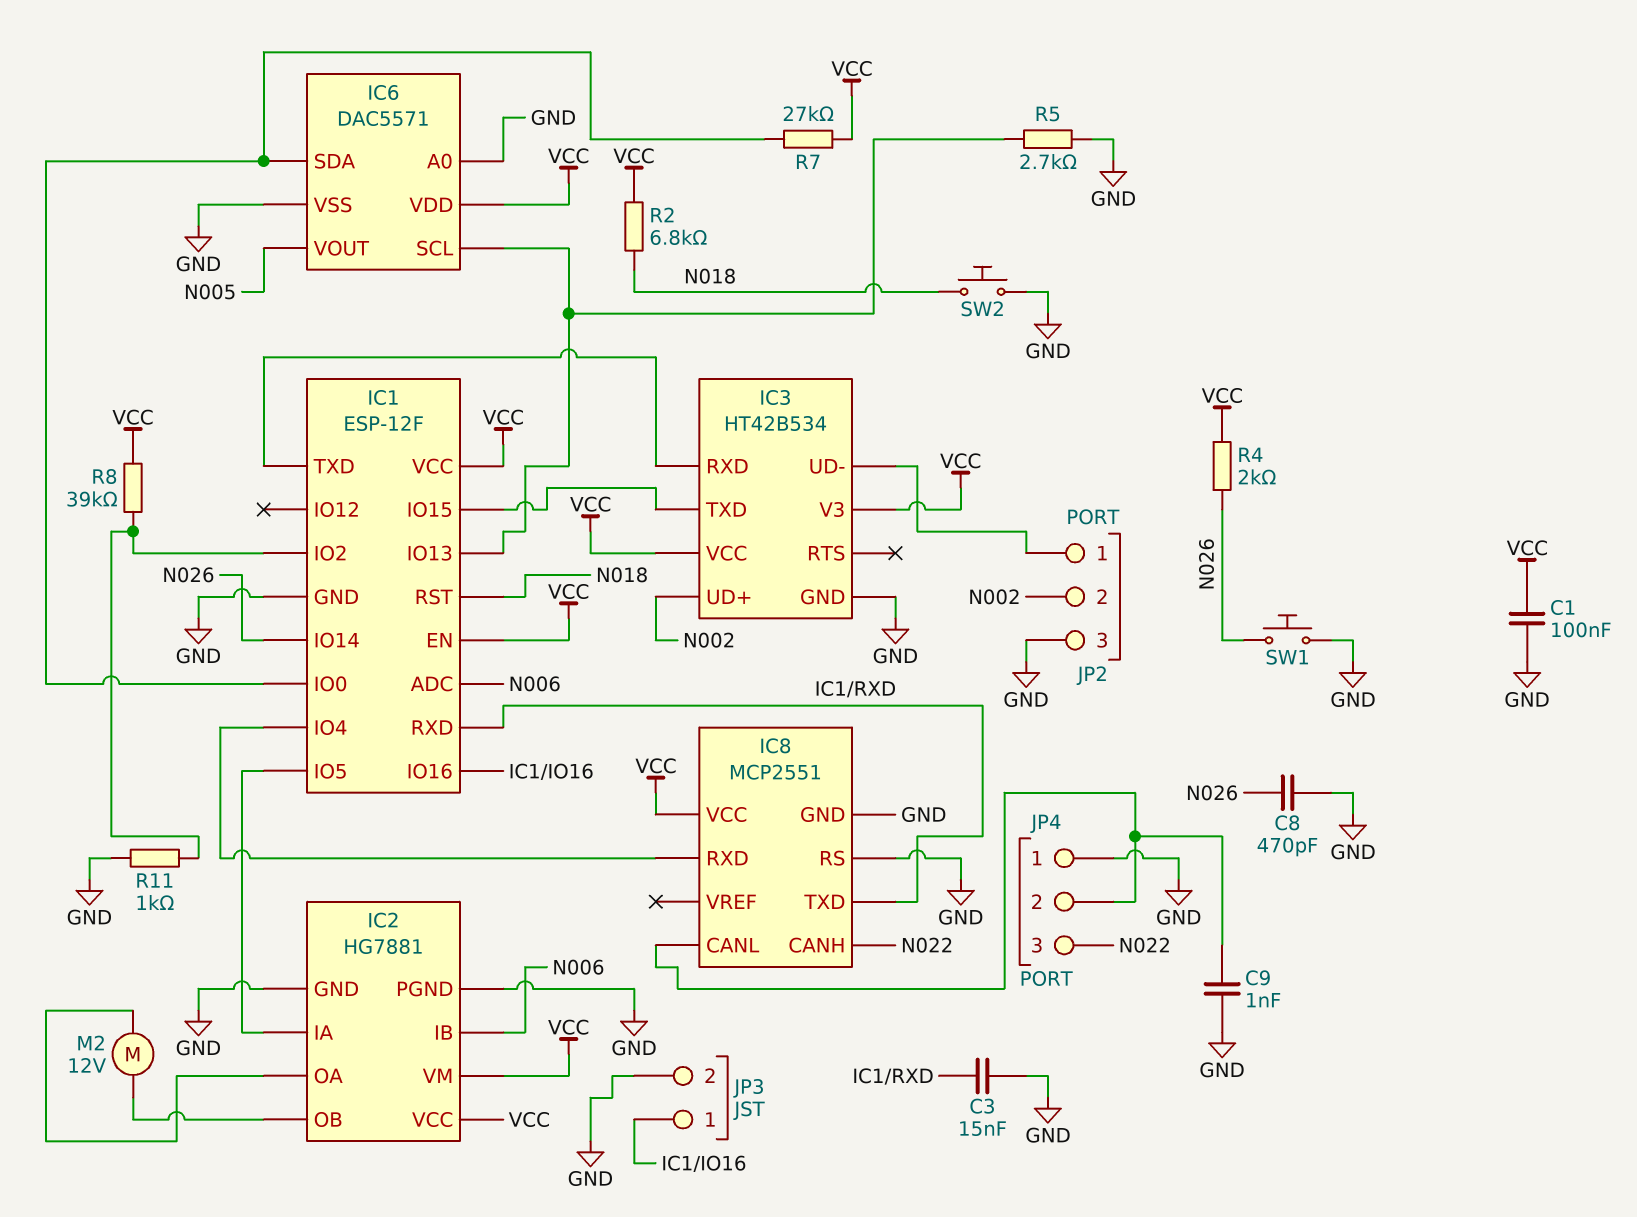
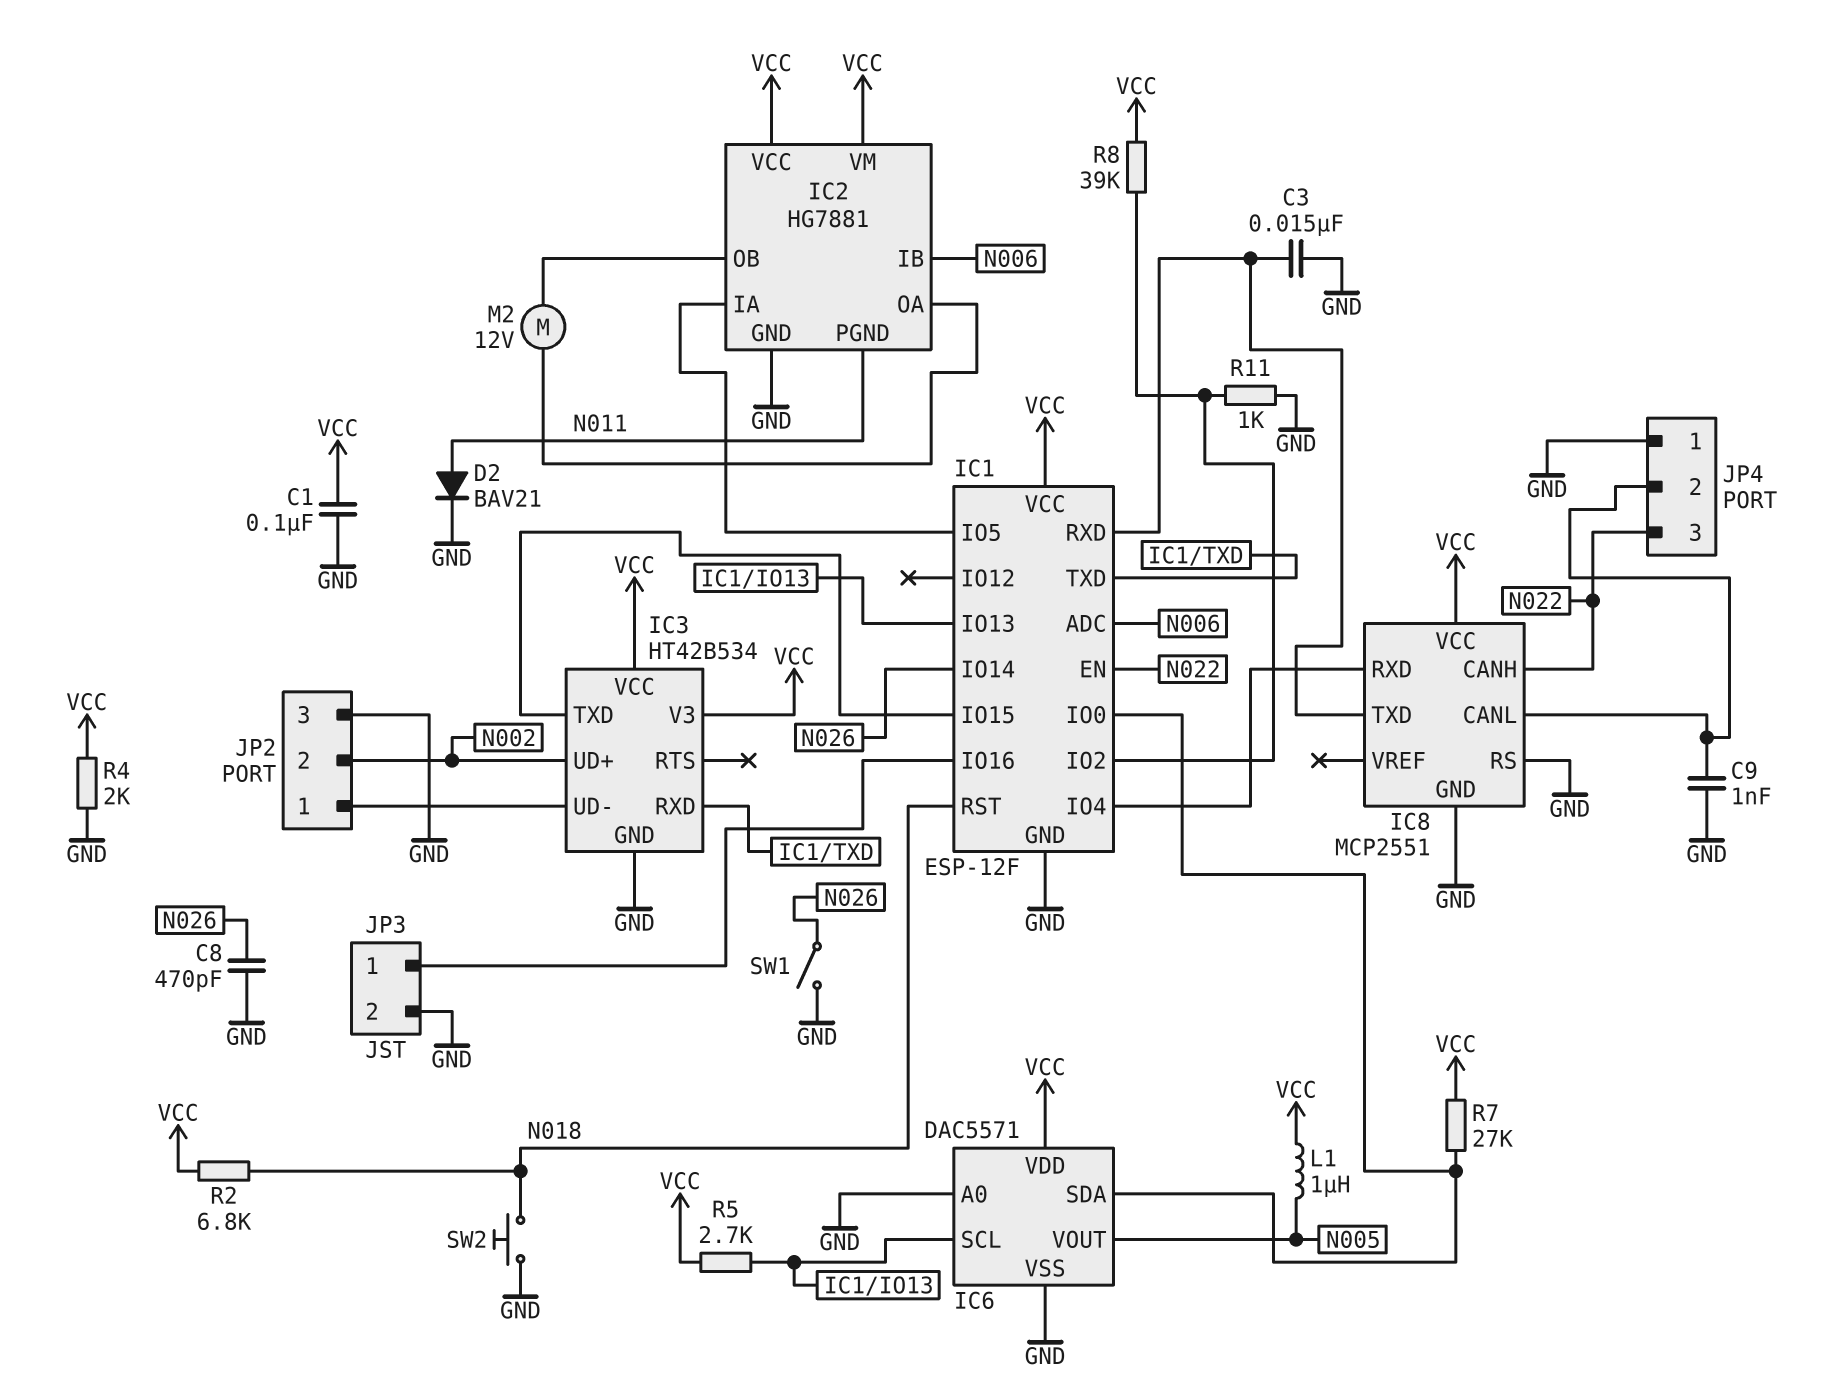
D2: none -> diode BAV21 (A N011, K GND)
IC1 pin EN: VCC -> N022
IC2 pin PGND: GND -> N011
L1: none -> 1uH (N005, VCC)
R4: 2k (N026, VCC) -> 2k (GND, VCC)
R5: 2.7k (GND, IC1/IO13) -> 2.7k (IC1/IO13, VCC)
SW1: button (GND, N026) -> switch (GND, N026)

